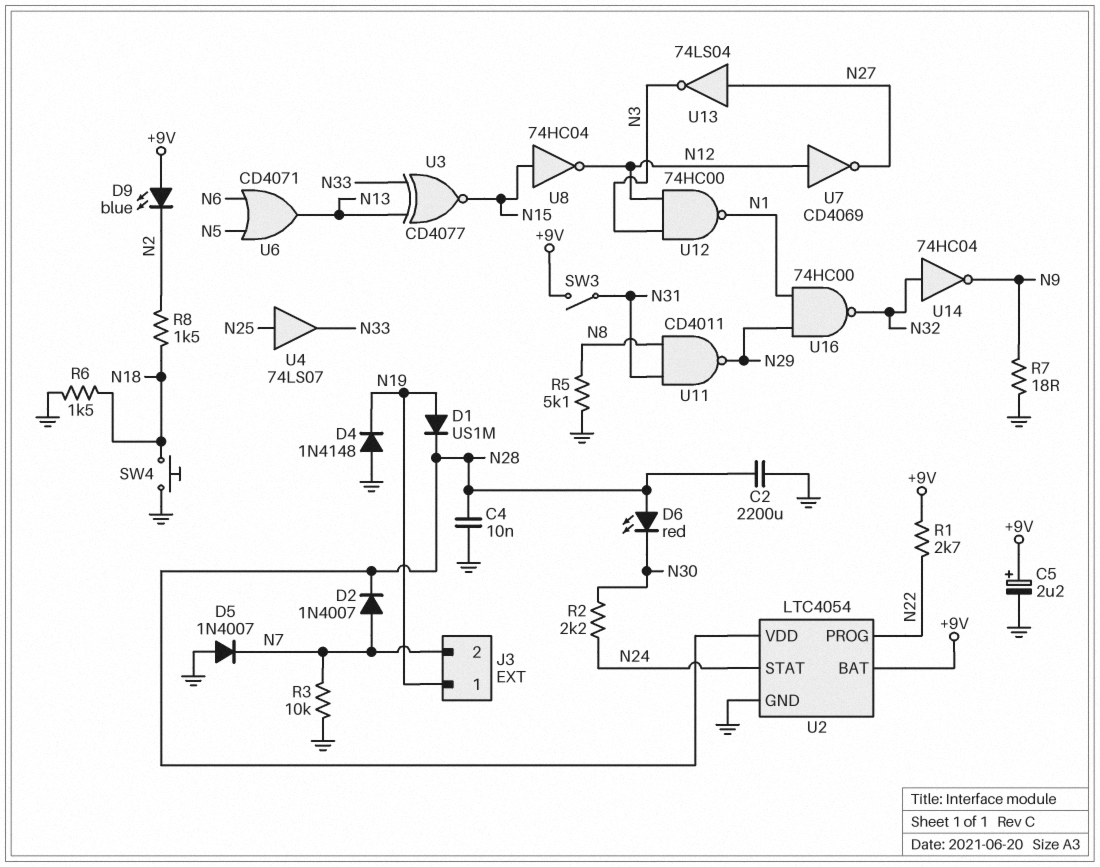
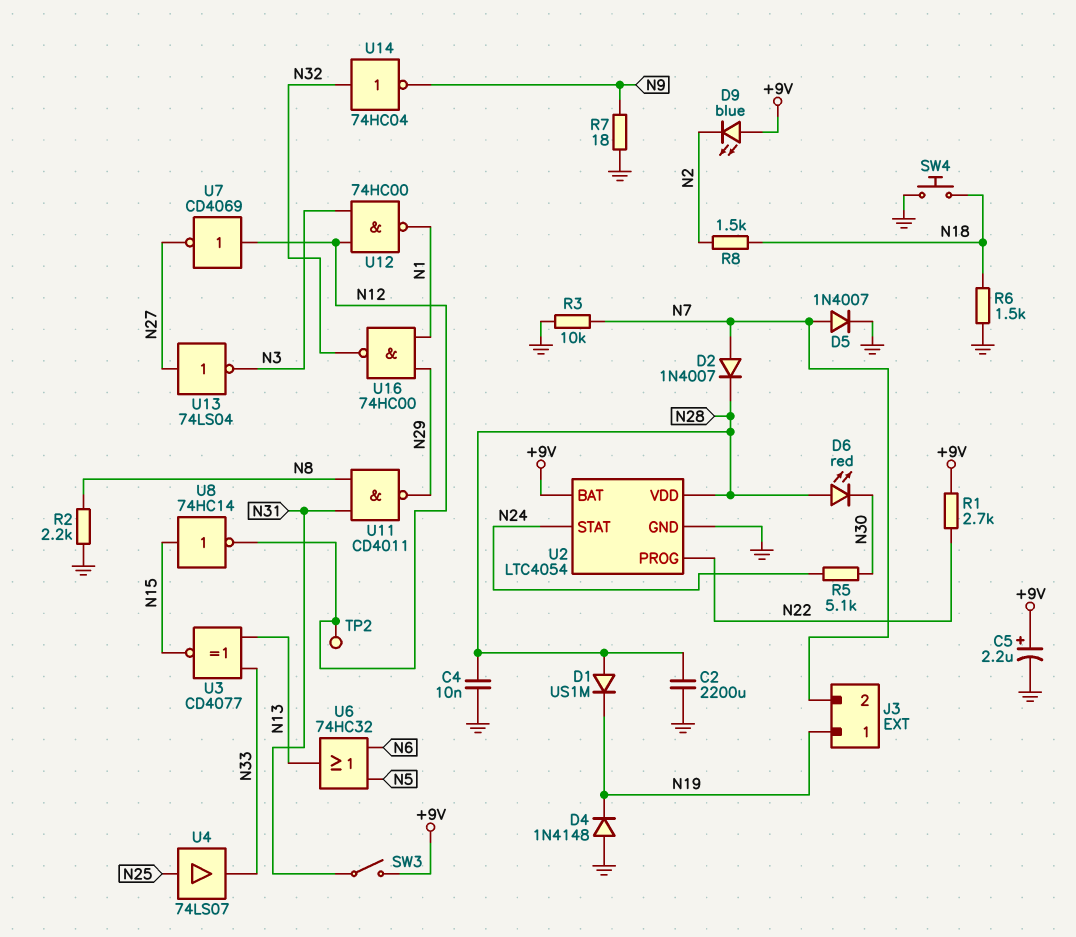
D1: diode US1M (A N19, K N28) -> diode US1M (A N28, K N19)
D5: diode 1N4007 (A GND, K N7) -> diode 1N4007 (A N7, K GND)
R2: 2.2k (N24, N30) -> 2.2k (GND, N8)
R5: 5.1k (GND, N8) -> 5.1k (N24, N30)
TP2: none -> test point (N12)
U6: OR CD4071 (in N5, in N6, out N13) -> OR 74HC32 (in N5, in N6, out N13)
U8: NOT 74HC04 (in N15, out N12) -> NOT 74HC14 (in N15, out N12)

